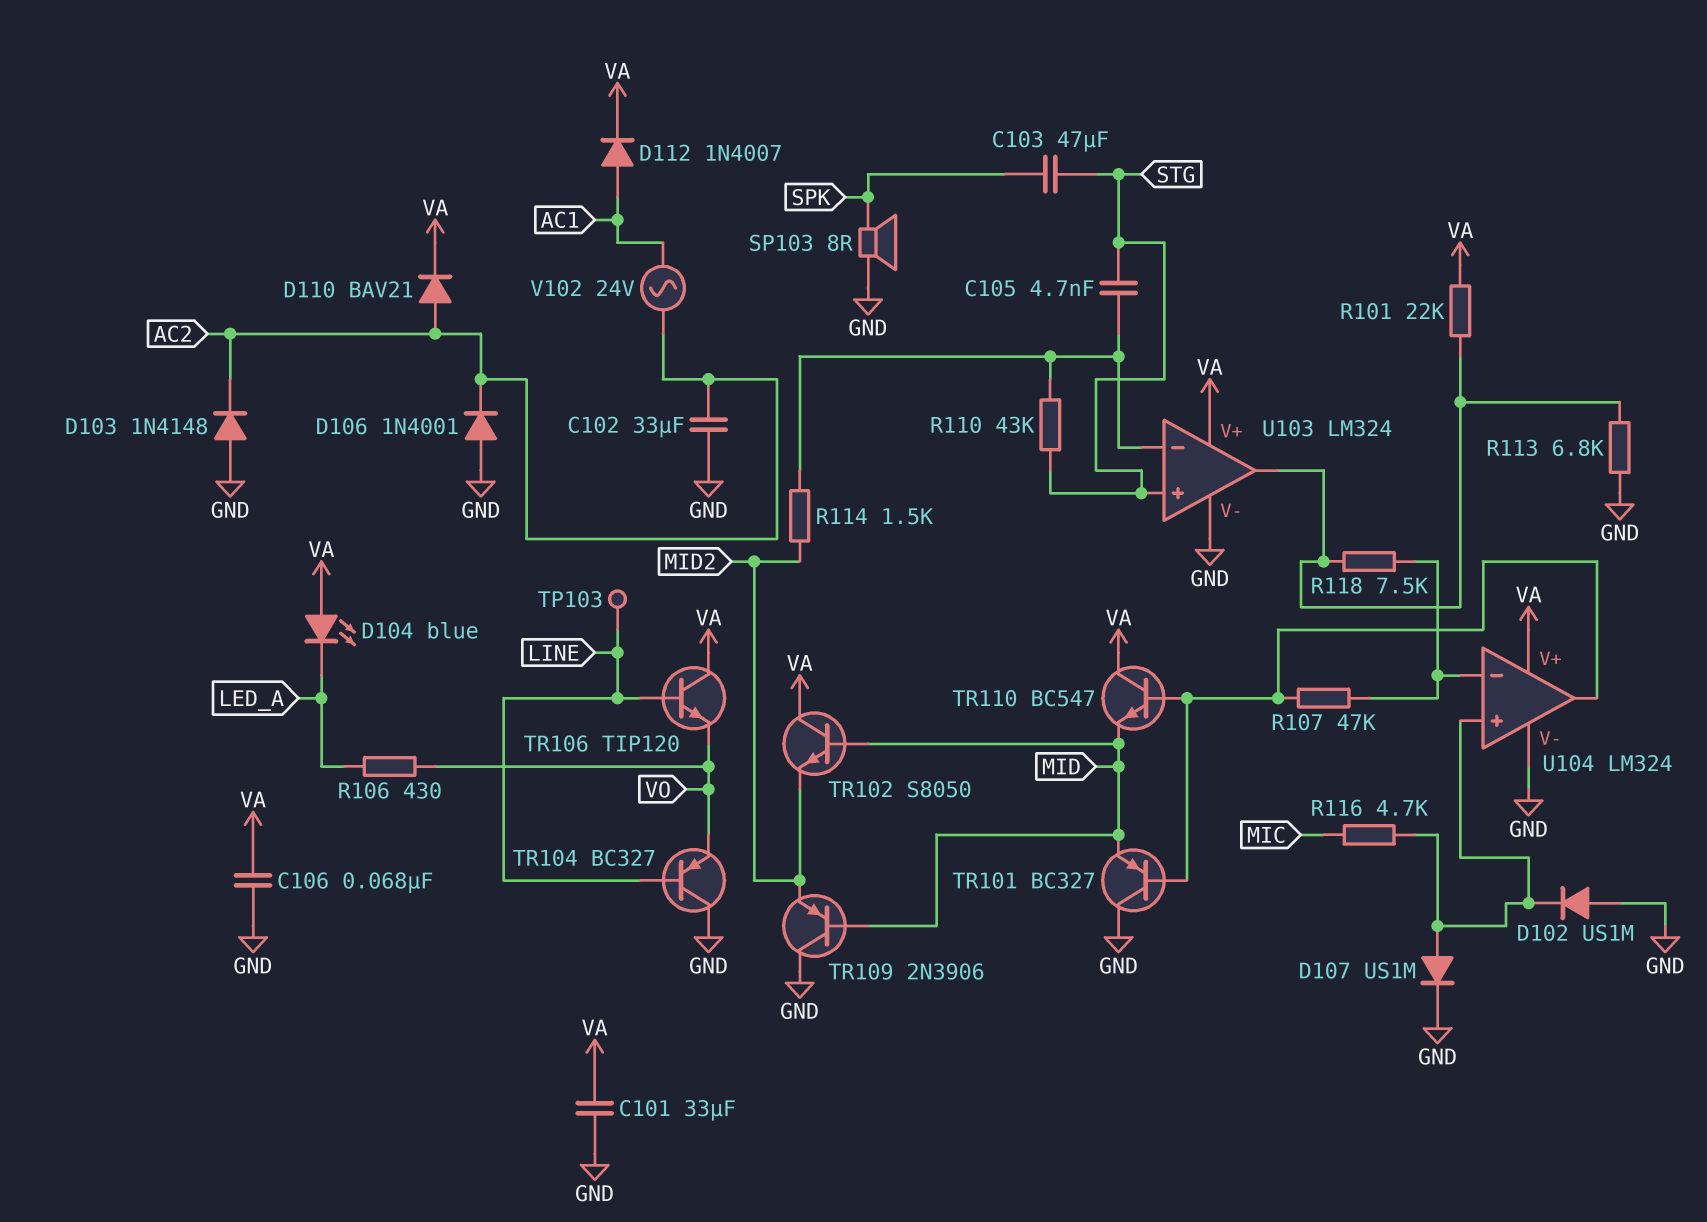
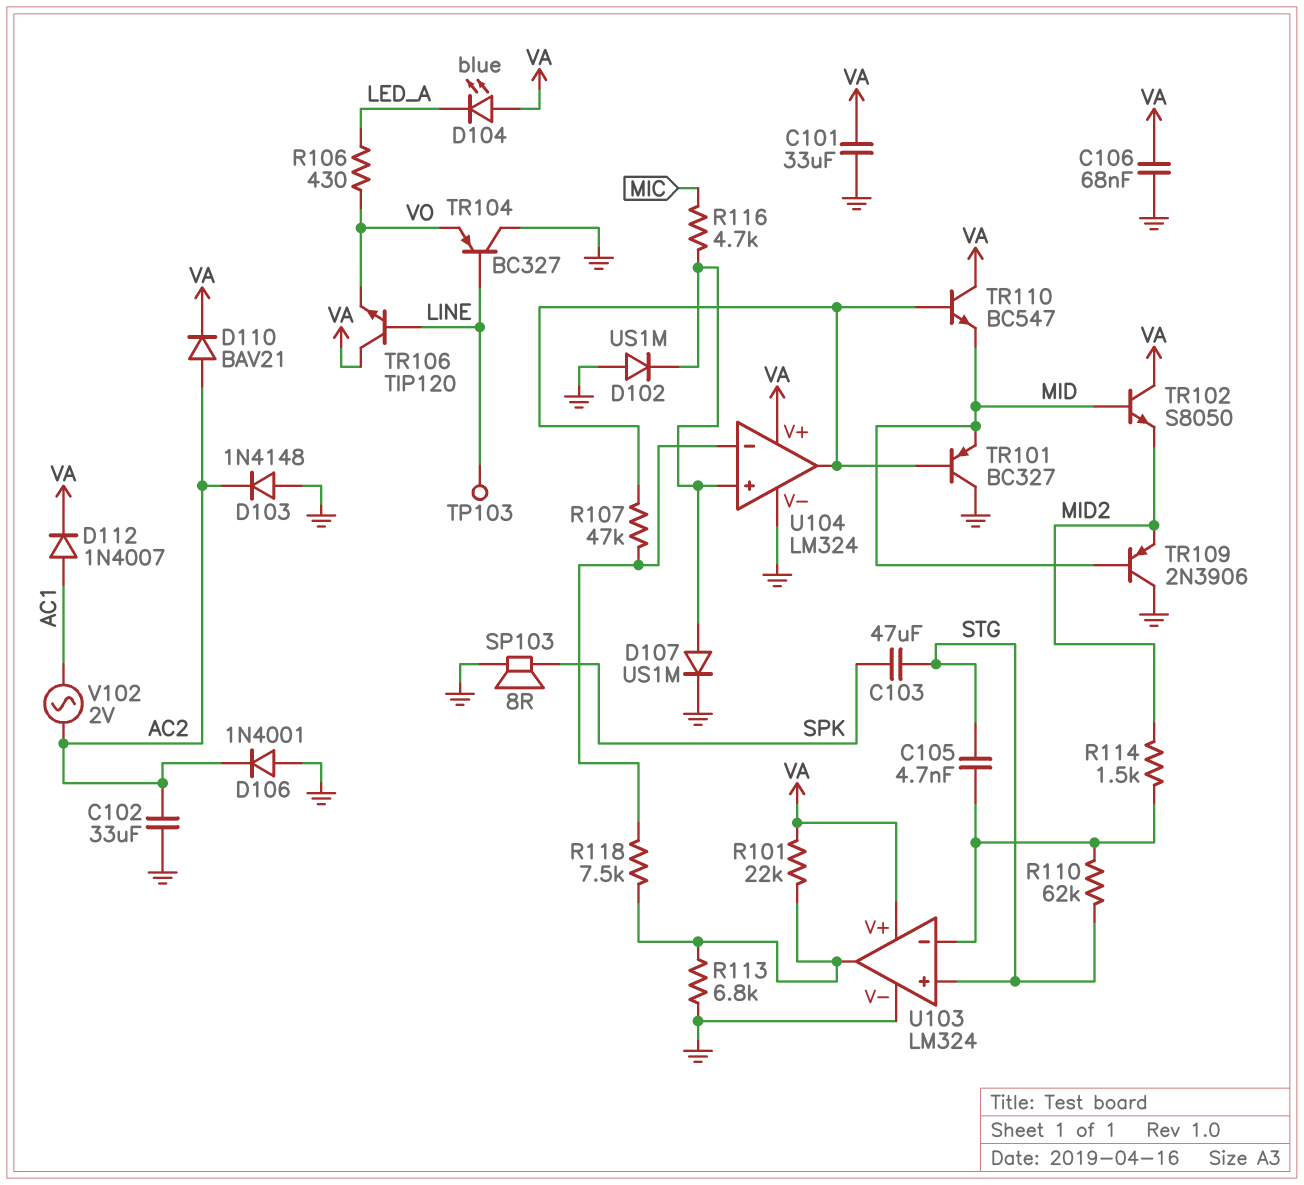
R110: 43k (STG, U103/in-) -> 62k (STG, U103/in-)
V102: AC 24V (AC1, AC2) -> AC 2V (AC1, AC2)

